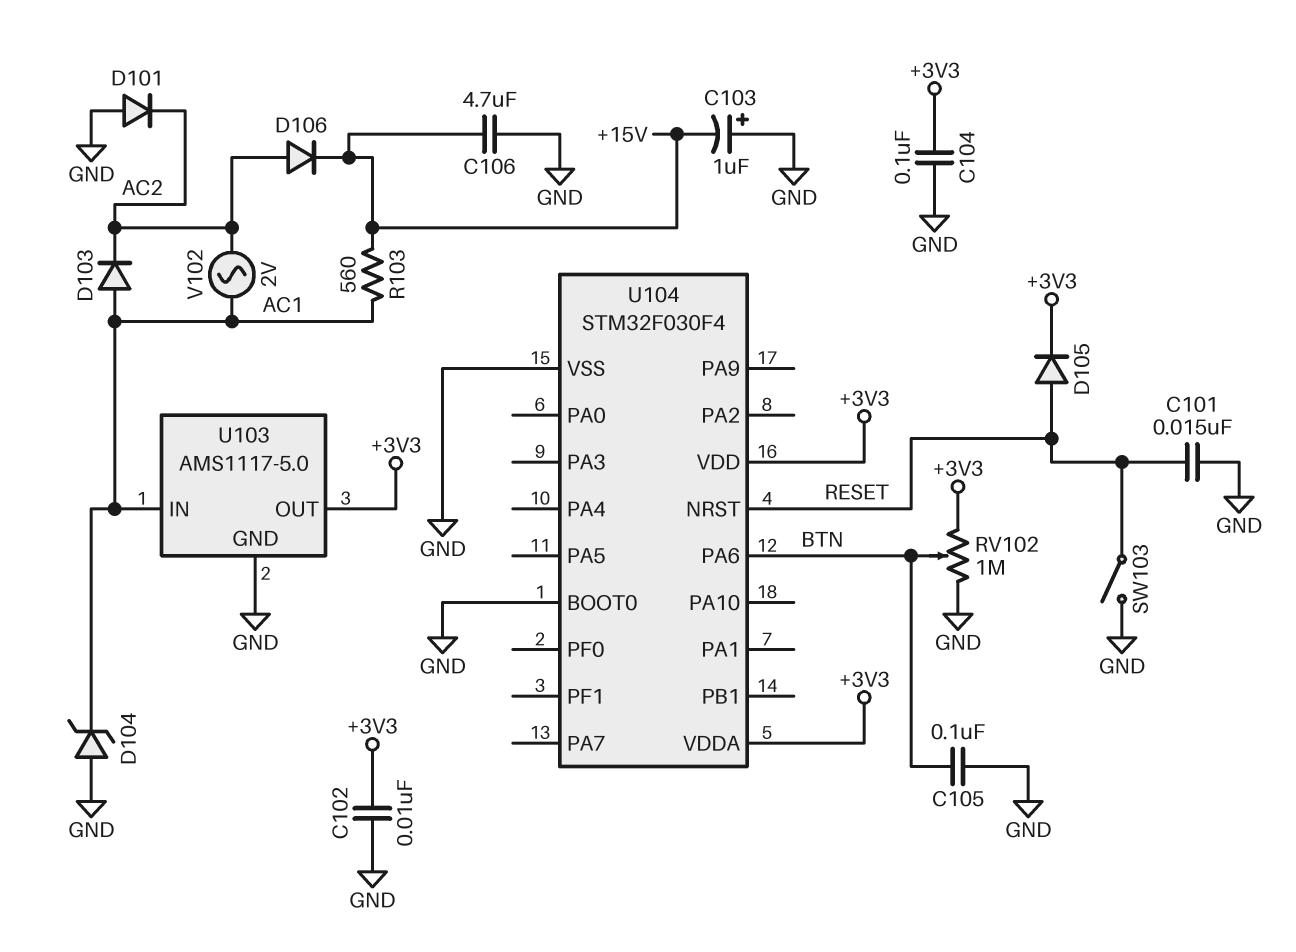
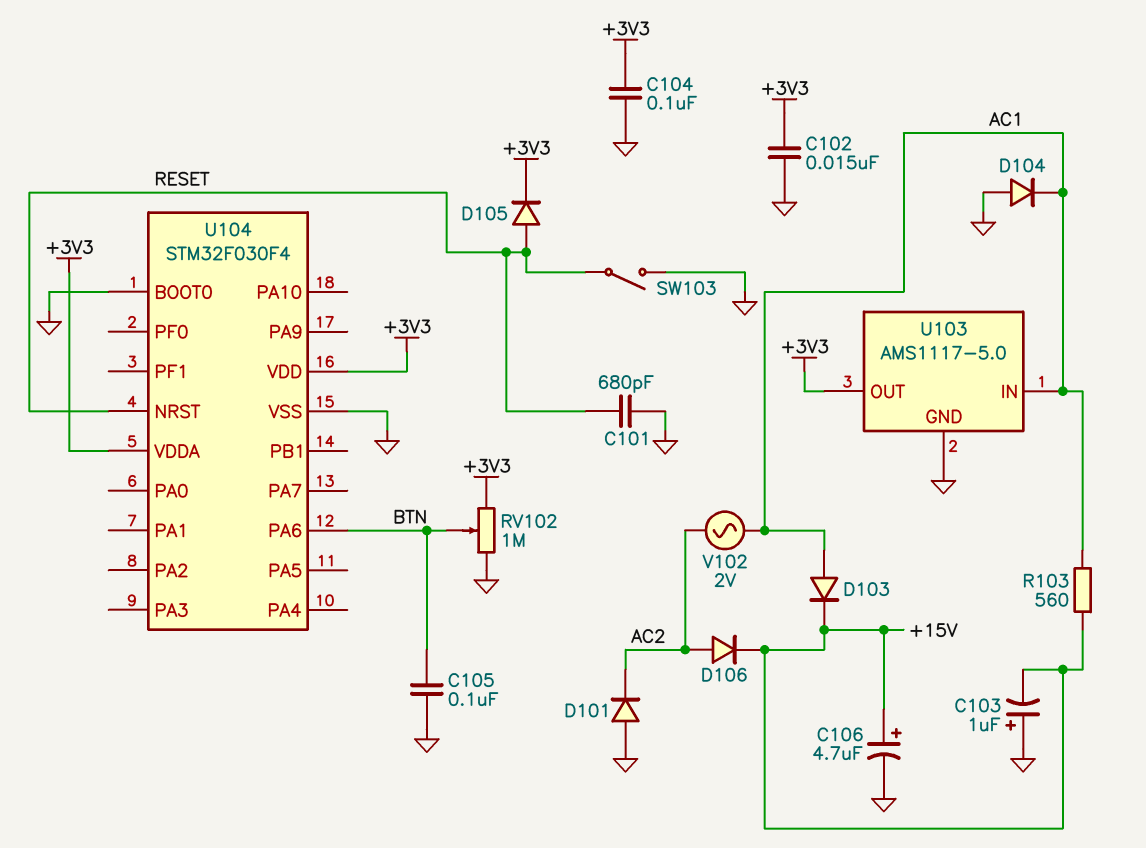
C101: 15nF (GND, RESET) -> 680pF (GND, RESET)
C102: 10nF (+3V3, GND) -> 15nF (+3V3, GND)
C106: 4.7uF (+15V, GND) -> 4.7uF (plus +15V, minus GND)
D103: diode (A AC1, K AC2) -> diode (A AC1, K +15V)
D104: zener (A GND, K AC1) -> diode (A GND, K AC1)

